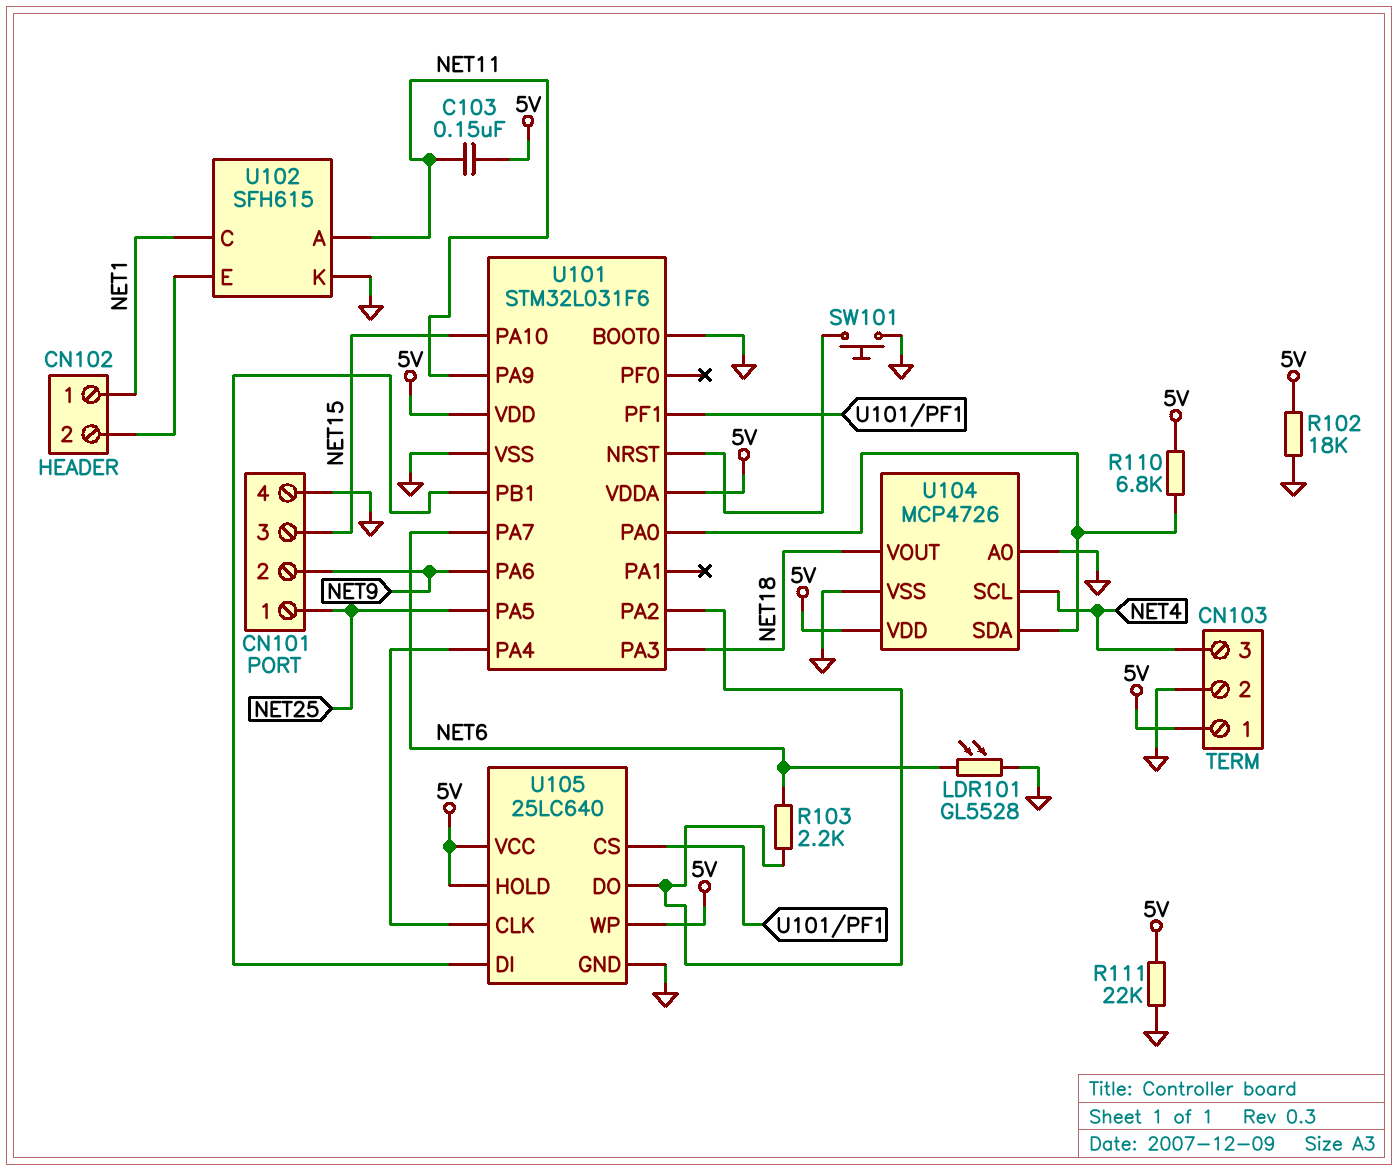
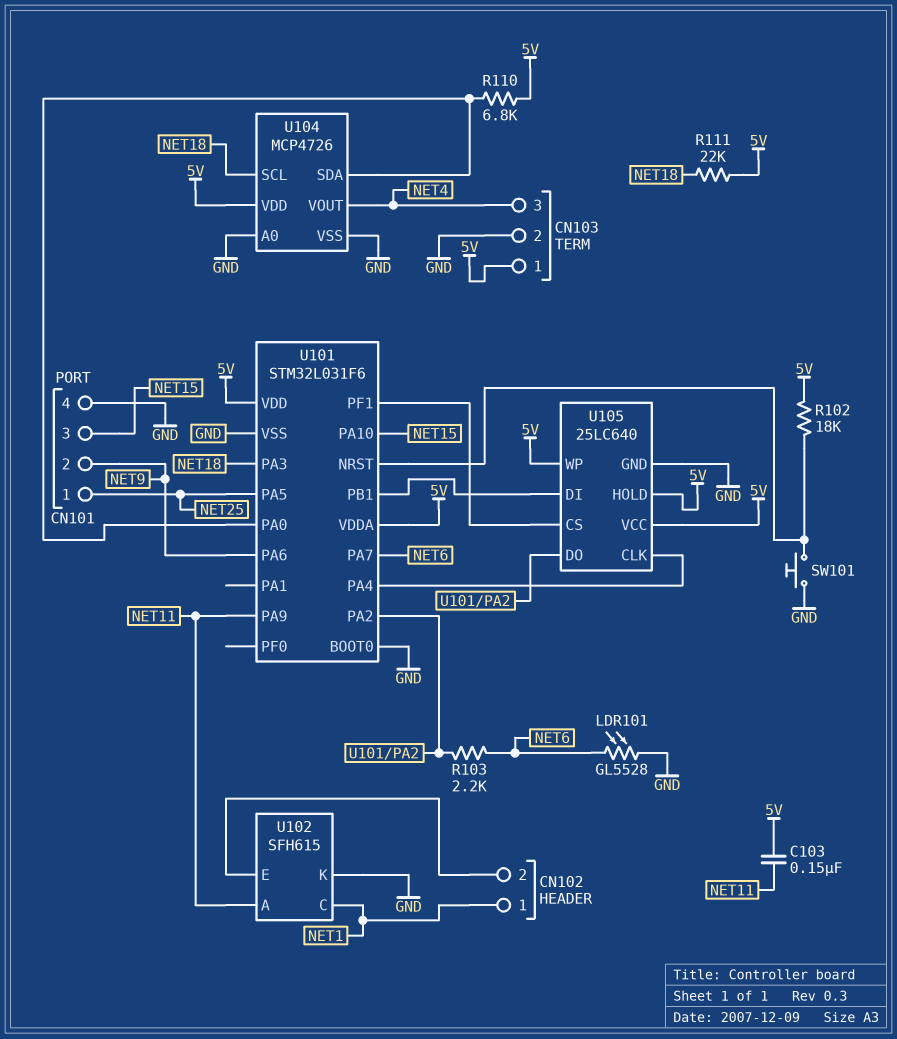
R102: 18k (5V, GND) -> 18k (5V, U101/NRST)
R111: 22k (5V, GND) -> 22k (5V, NET18)
U104 pin SCL: NET4 -> NET18
U104 pin VOUT: NET18 -> NET4

